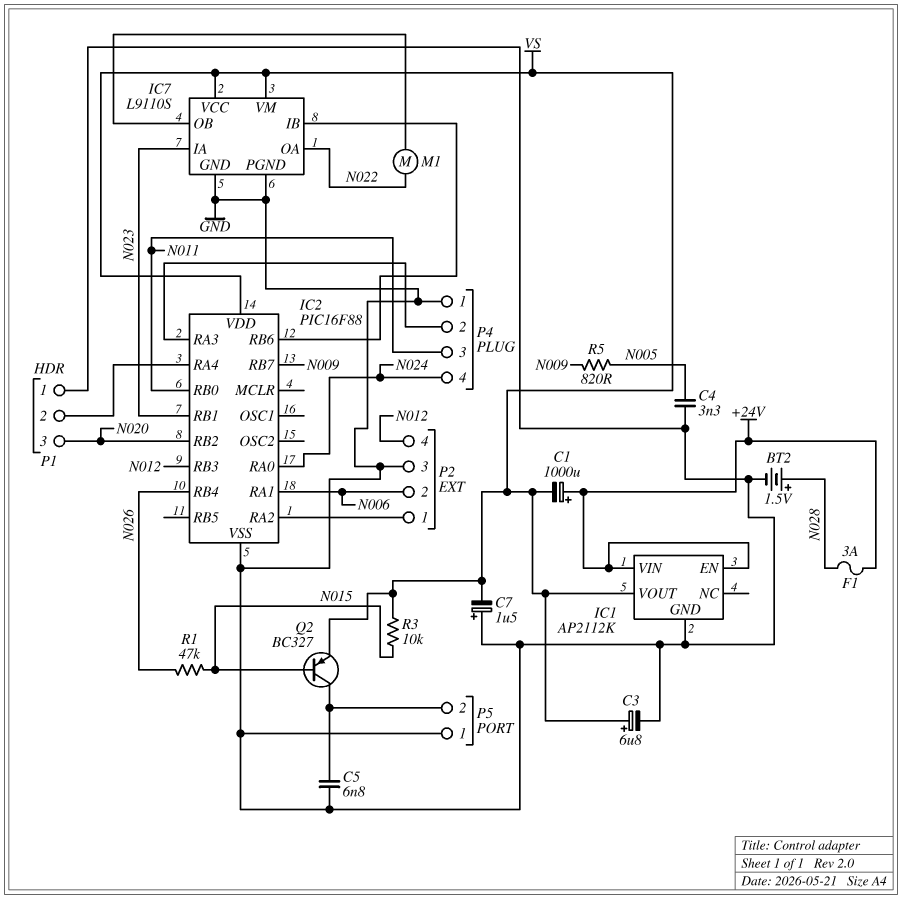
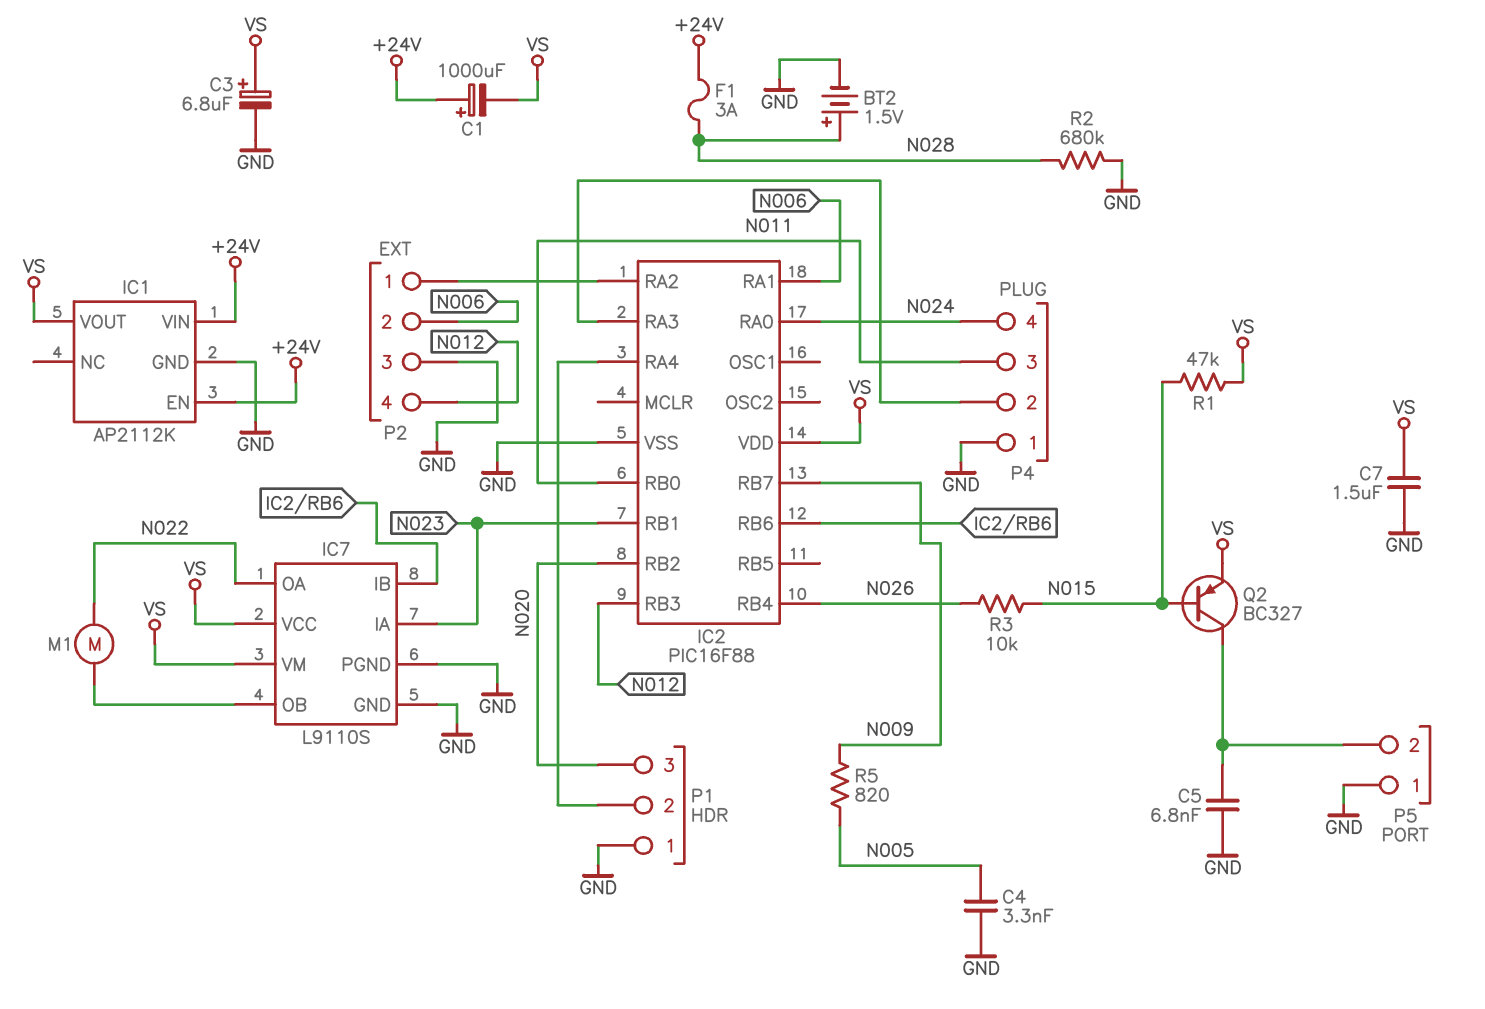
C7: 1.5uF (plus GND, minus VS) -> 1.5uF (GND, VS)
R1: 47k (N015, N026) -> 47k (N015, VS)
R2: none -> 680k (GND, N028)
R3: 10k (N015, VS) -> 10k (N015, N026)

